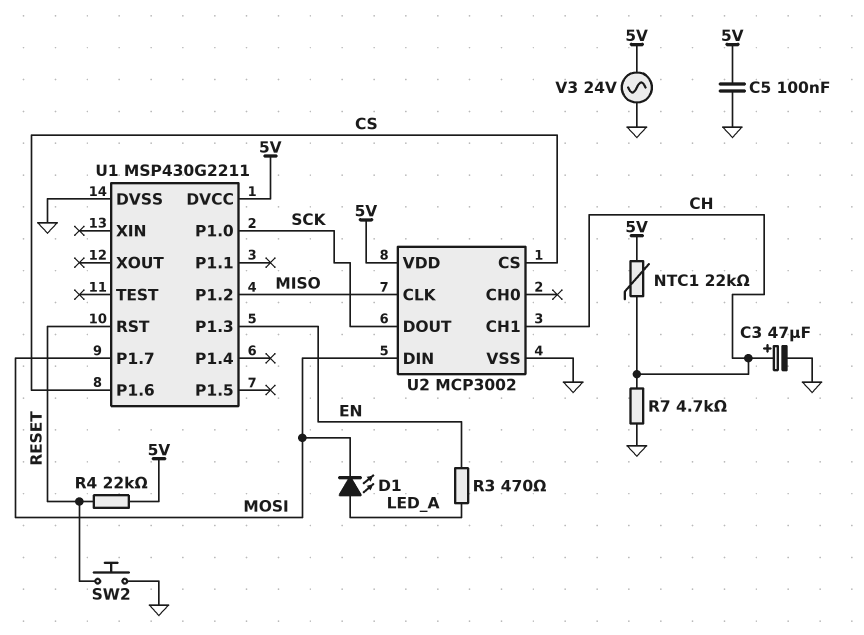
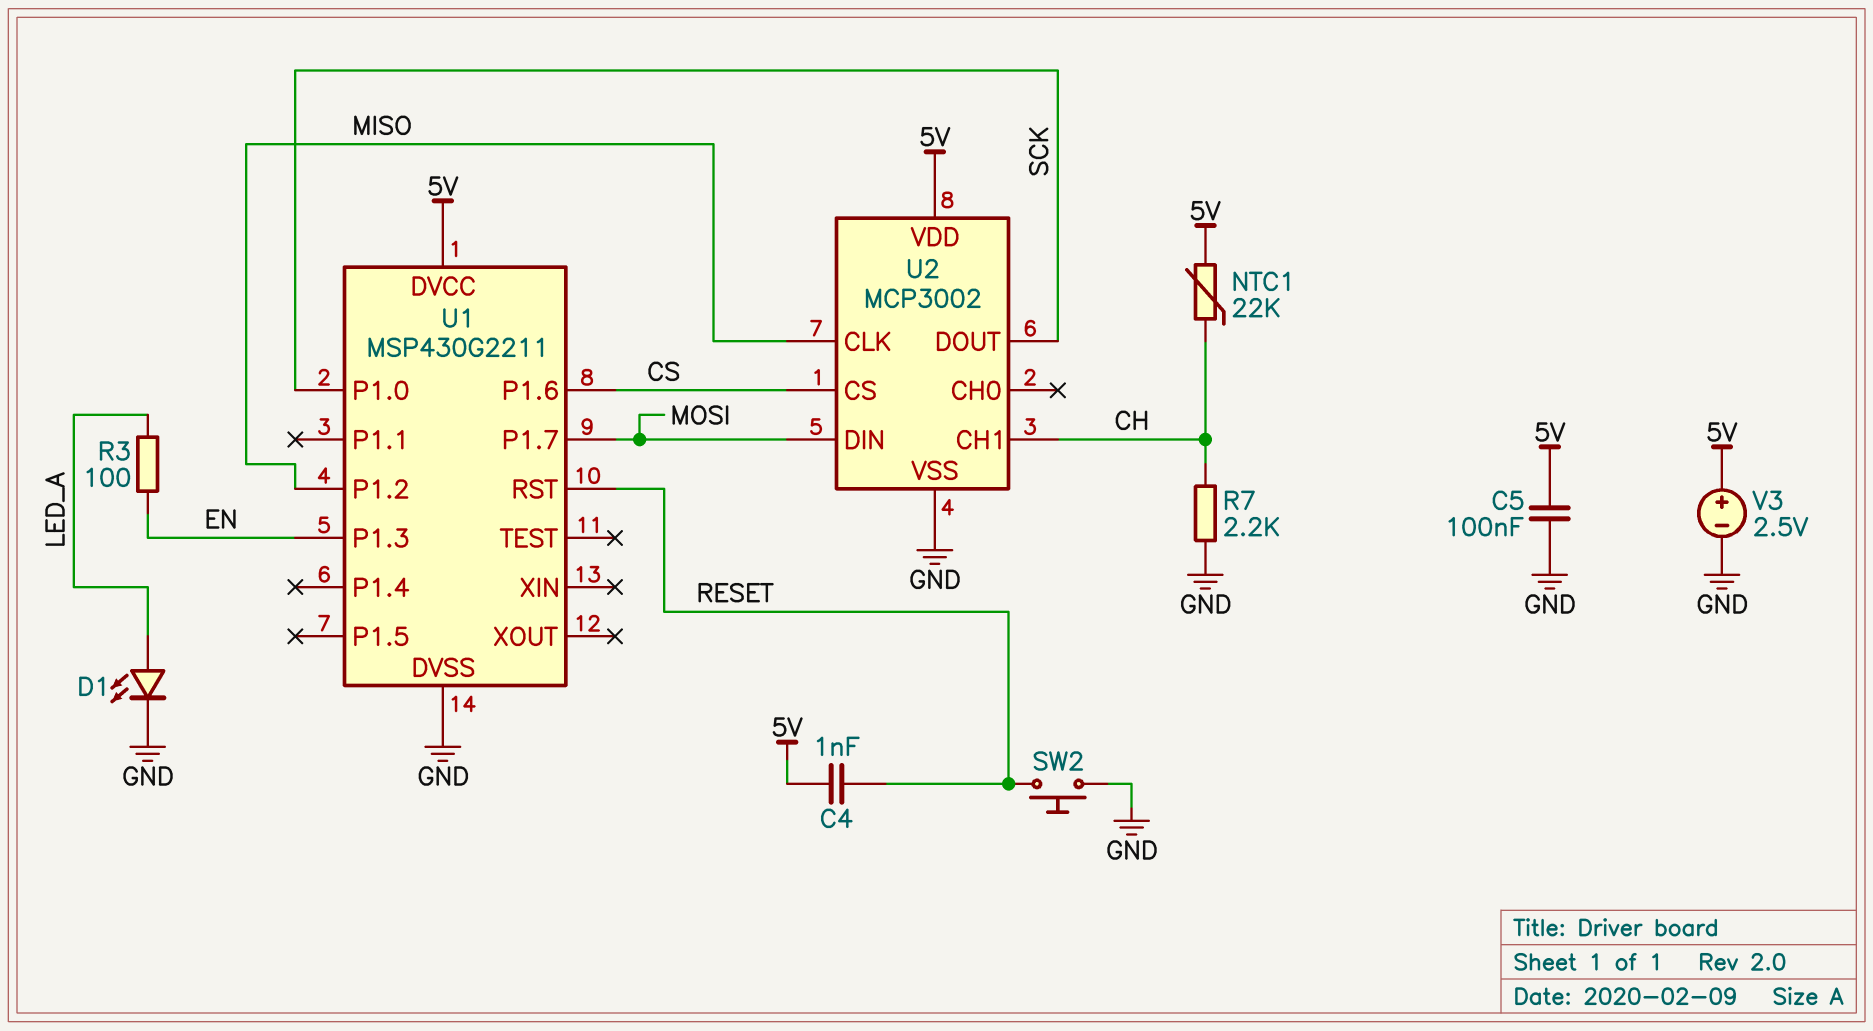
C3: 47uF (plus CH, minus GND) -> none
C4: none -> 1nF (5V, RESET)
D1: LED (A LED_A, K MOSI) -> LED (A LED_A, K GND)
R3: 470 (EN, LED_A) -> 100 (EN, LED_A)
R4: 22k (5V, RESET) -> none
R7: 4.7k (CH, GND) -> 2.2k (CH, GND)
V3: AC 24V (5V, GND) -> 2.5V (plus 5V, minus GND)

